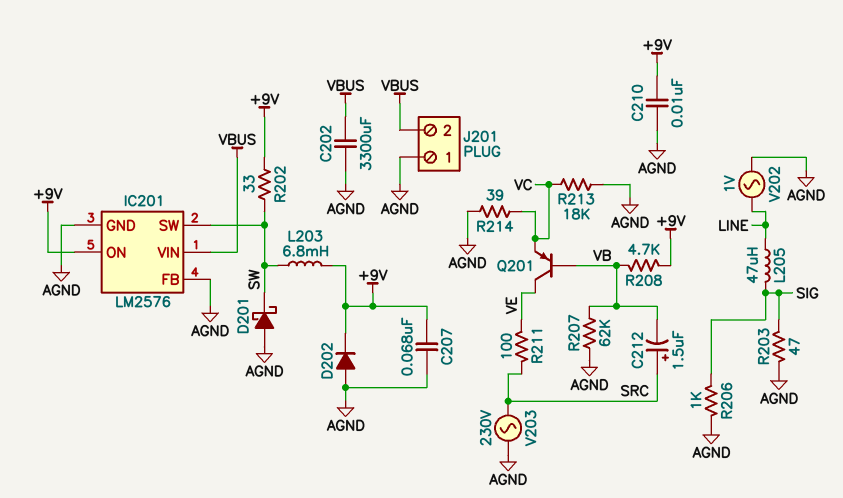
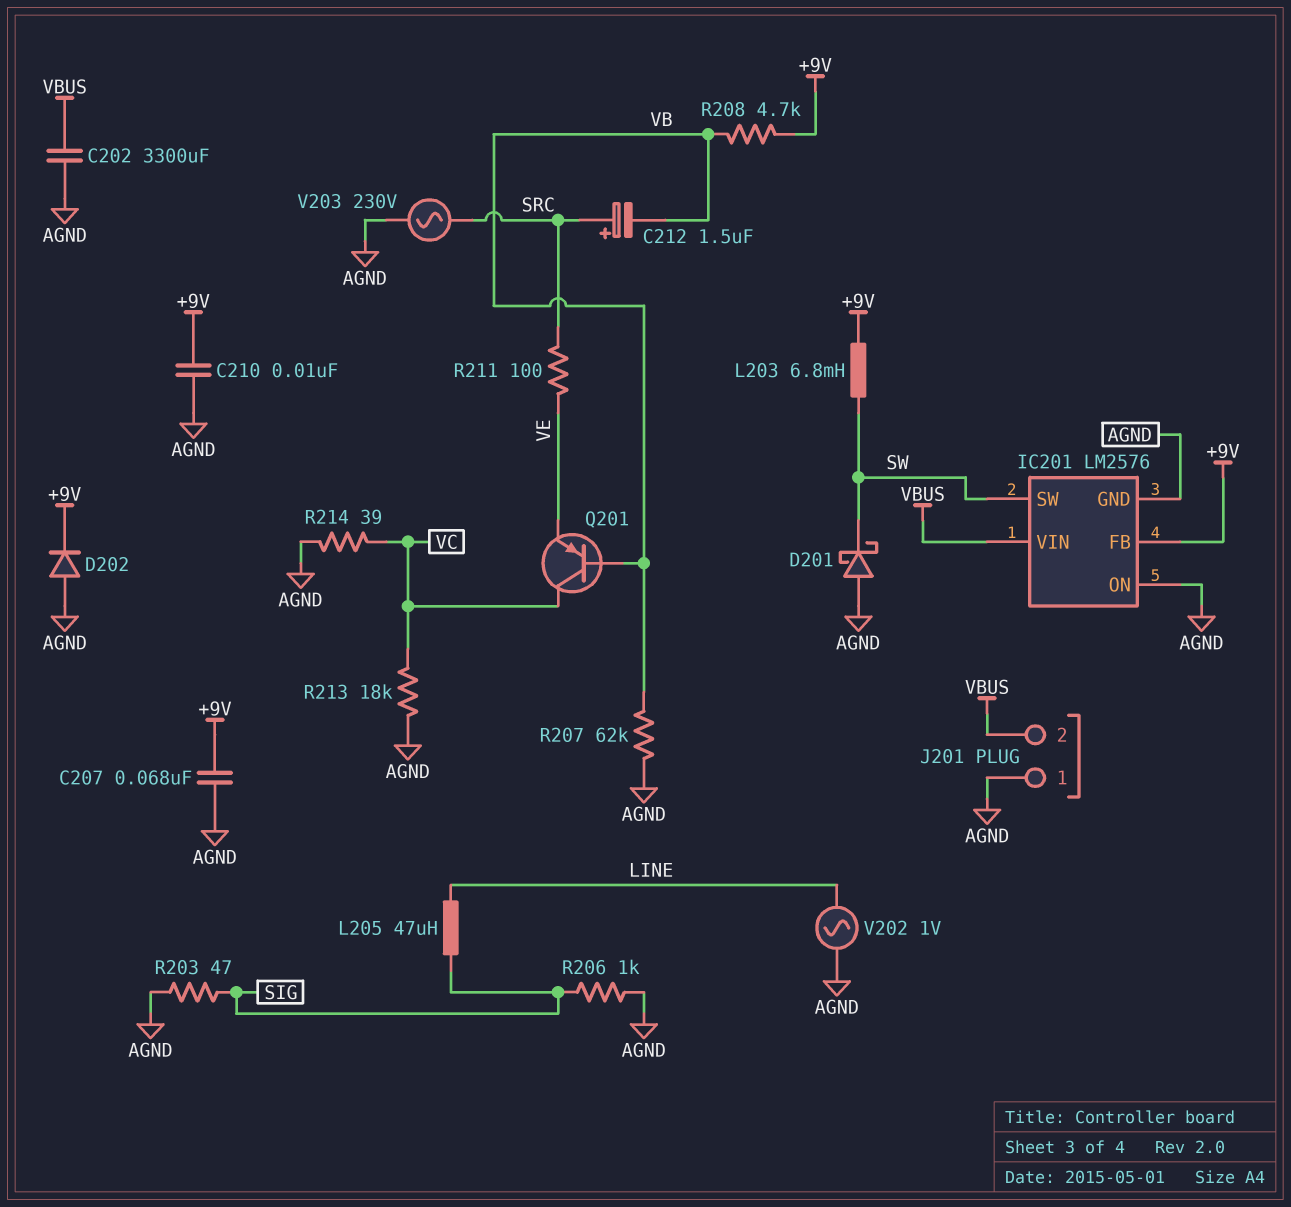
IC201 pin FB: AGND -> +9V
IC201 pin ON: +9V -> AGND
Q201: PNP (B VB, C VE, E VC) -> PNP (B VB, C VC, E VE)
R202: 33 (+9V, SW) -> none

